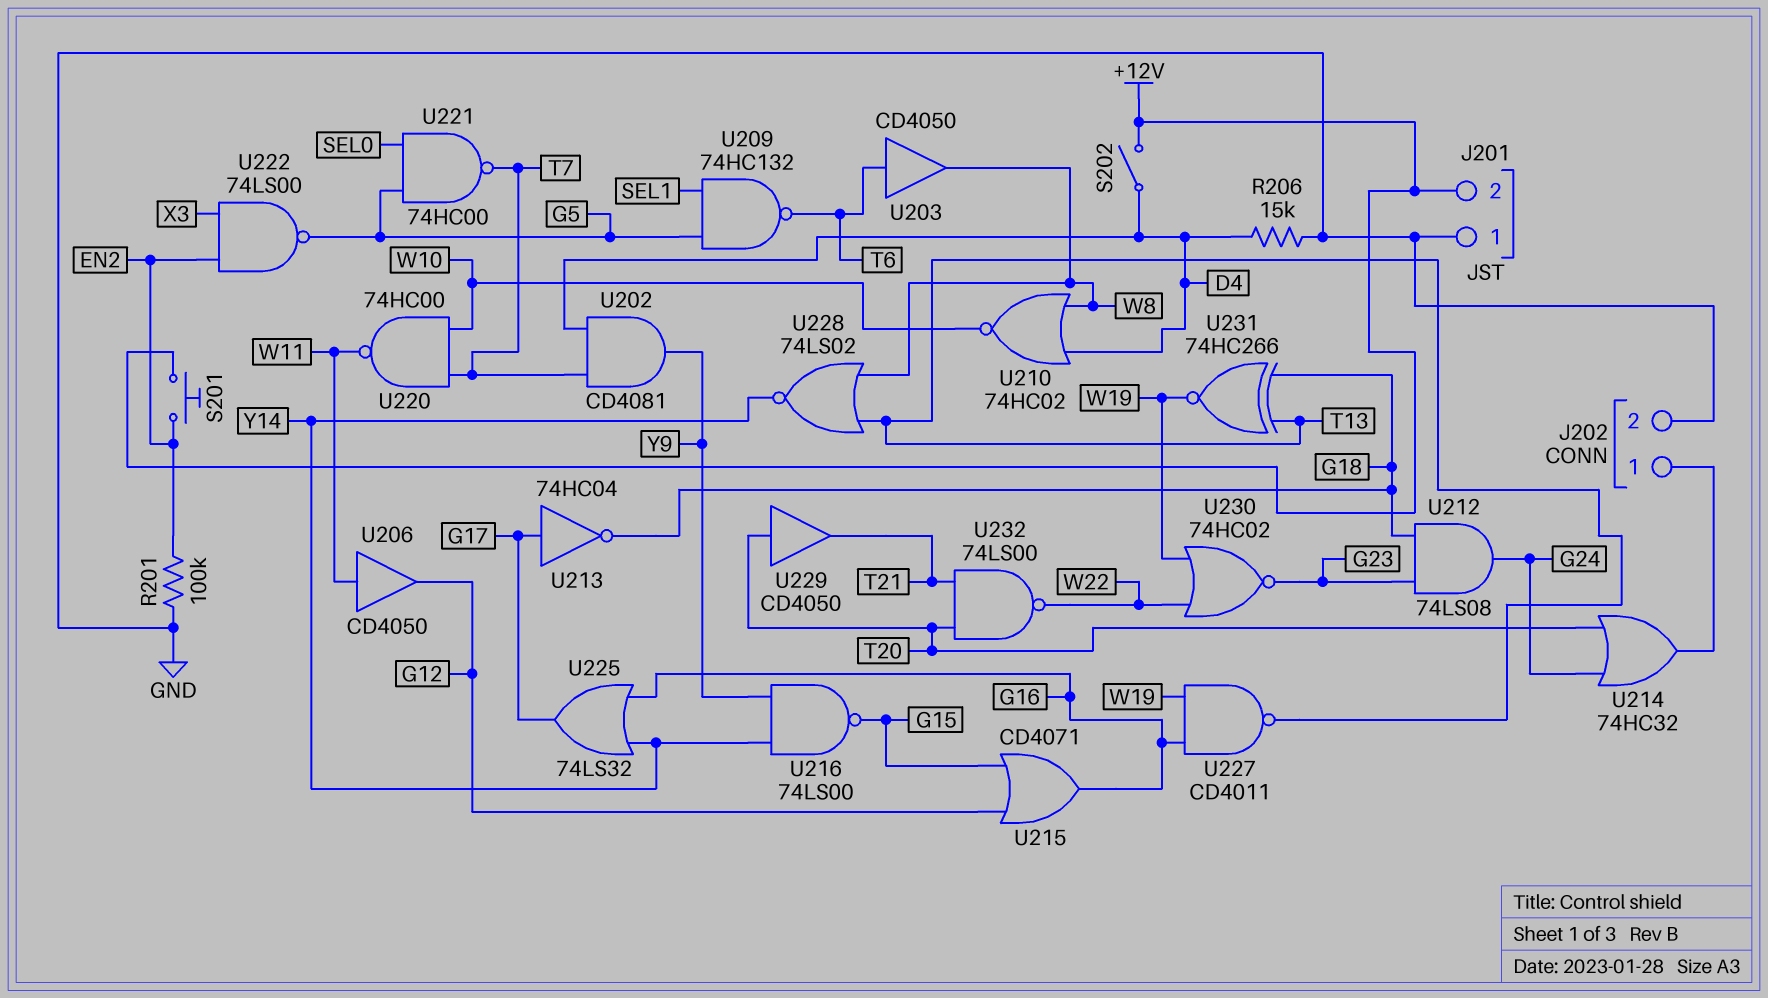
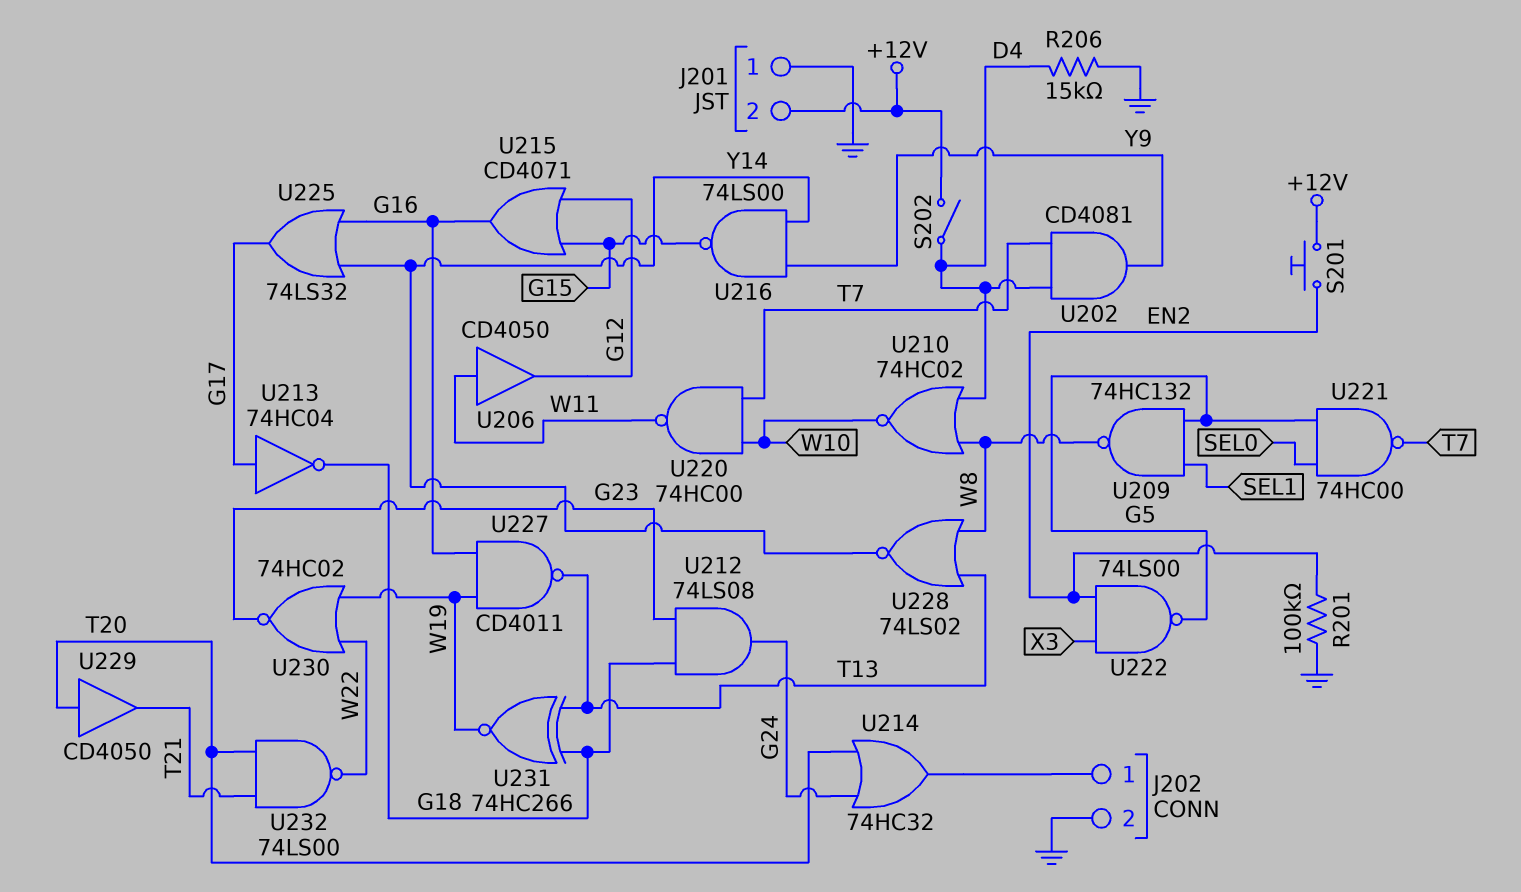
U203: buffer CD4050 (in T6, out W8) -> none
U209: NAND 74HC132 (in G5, in SEL1, out T6) -> NAND 74HC132 (in G5, in SEL1, out W8)

